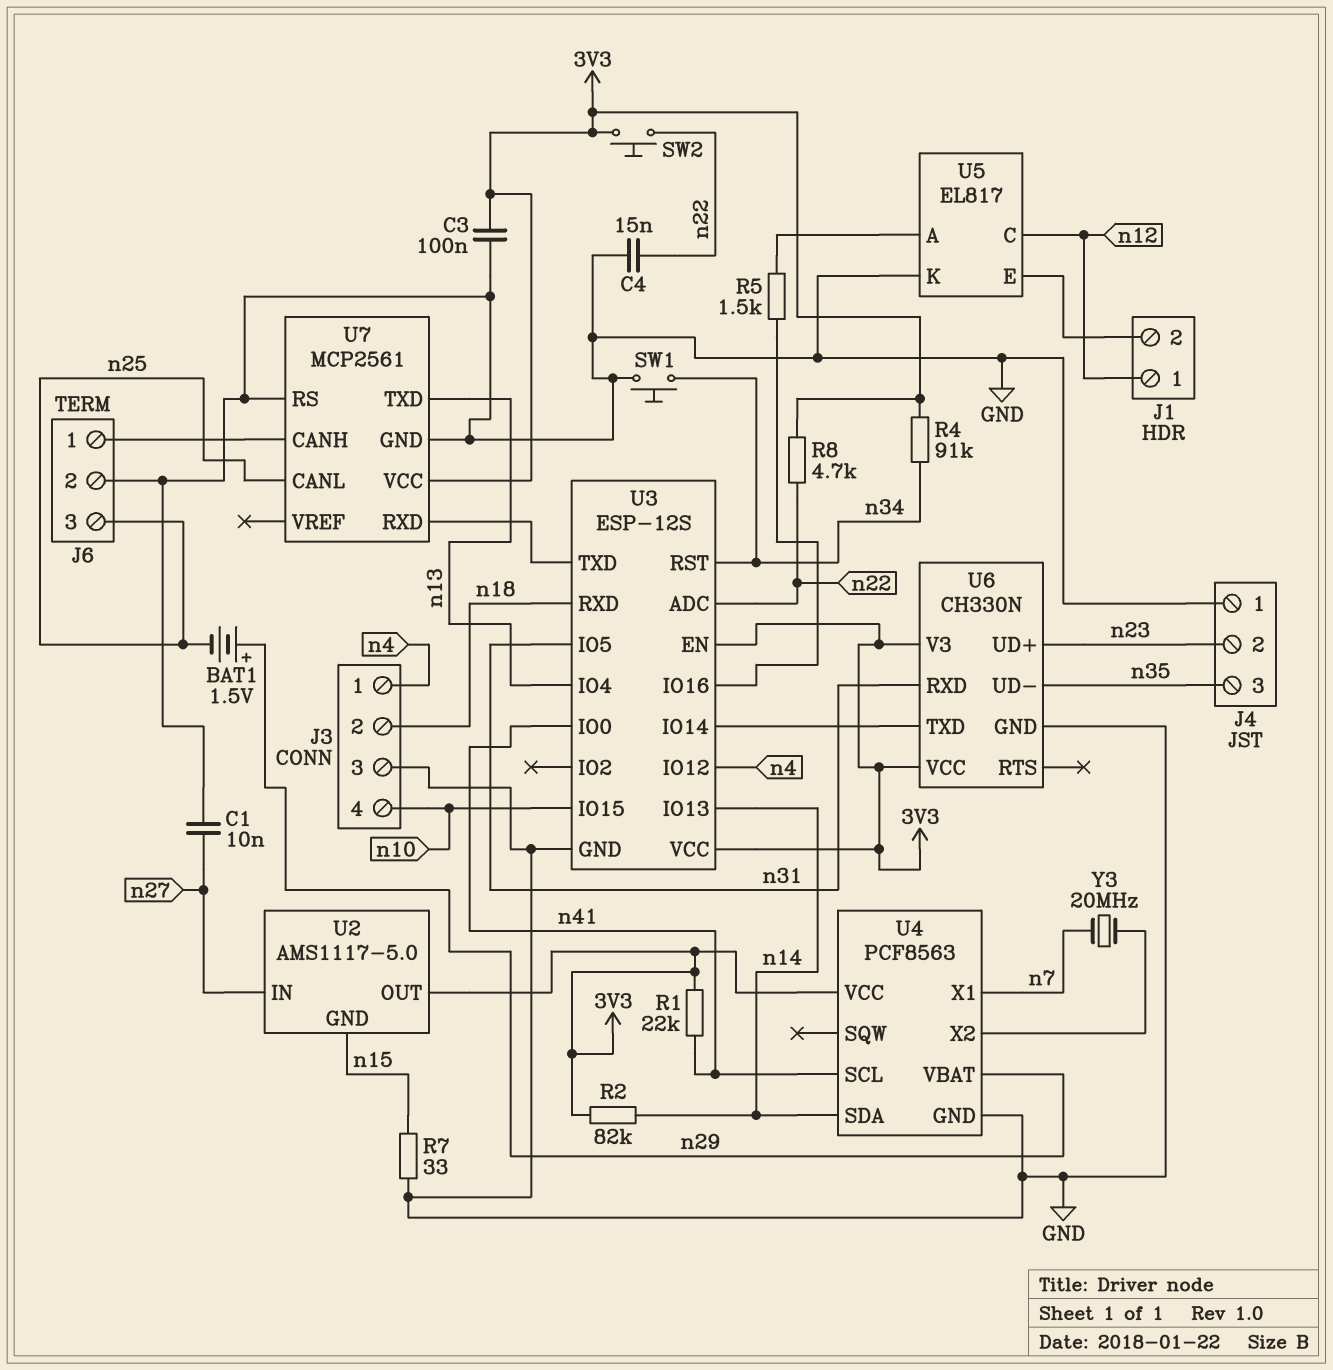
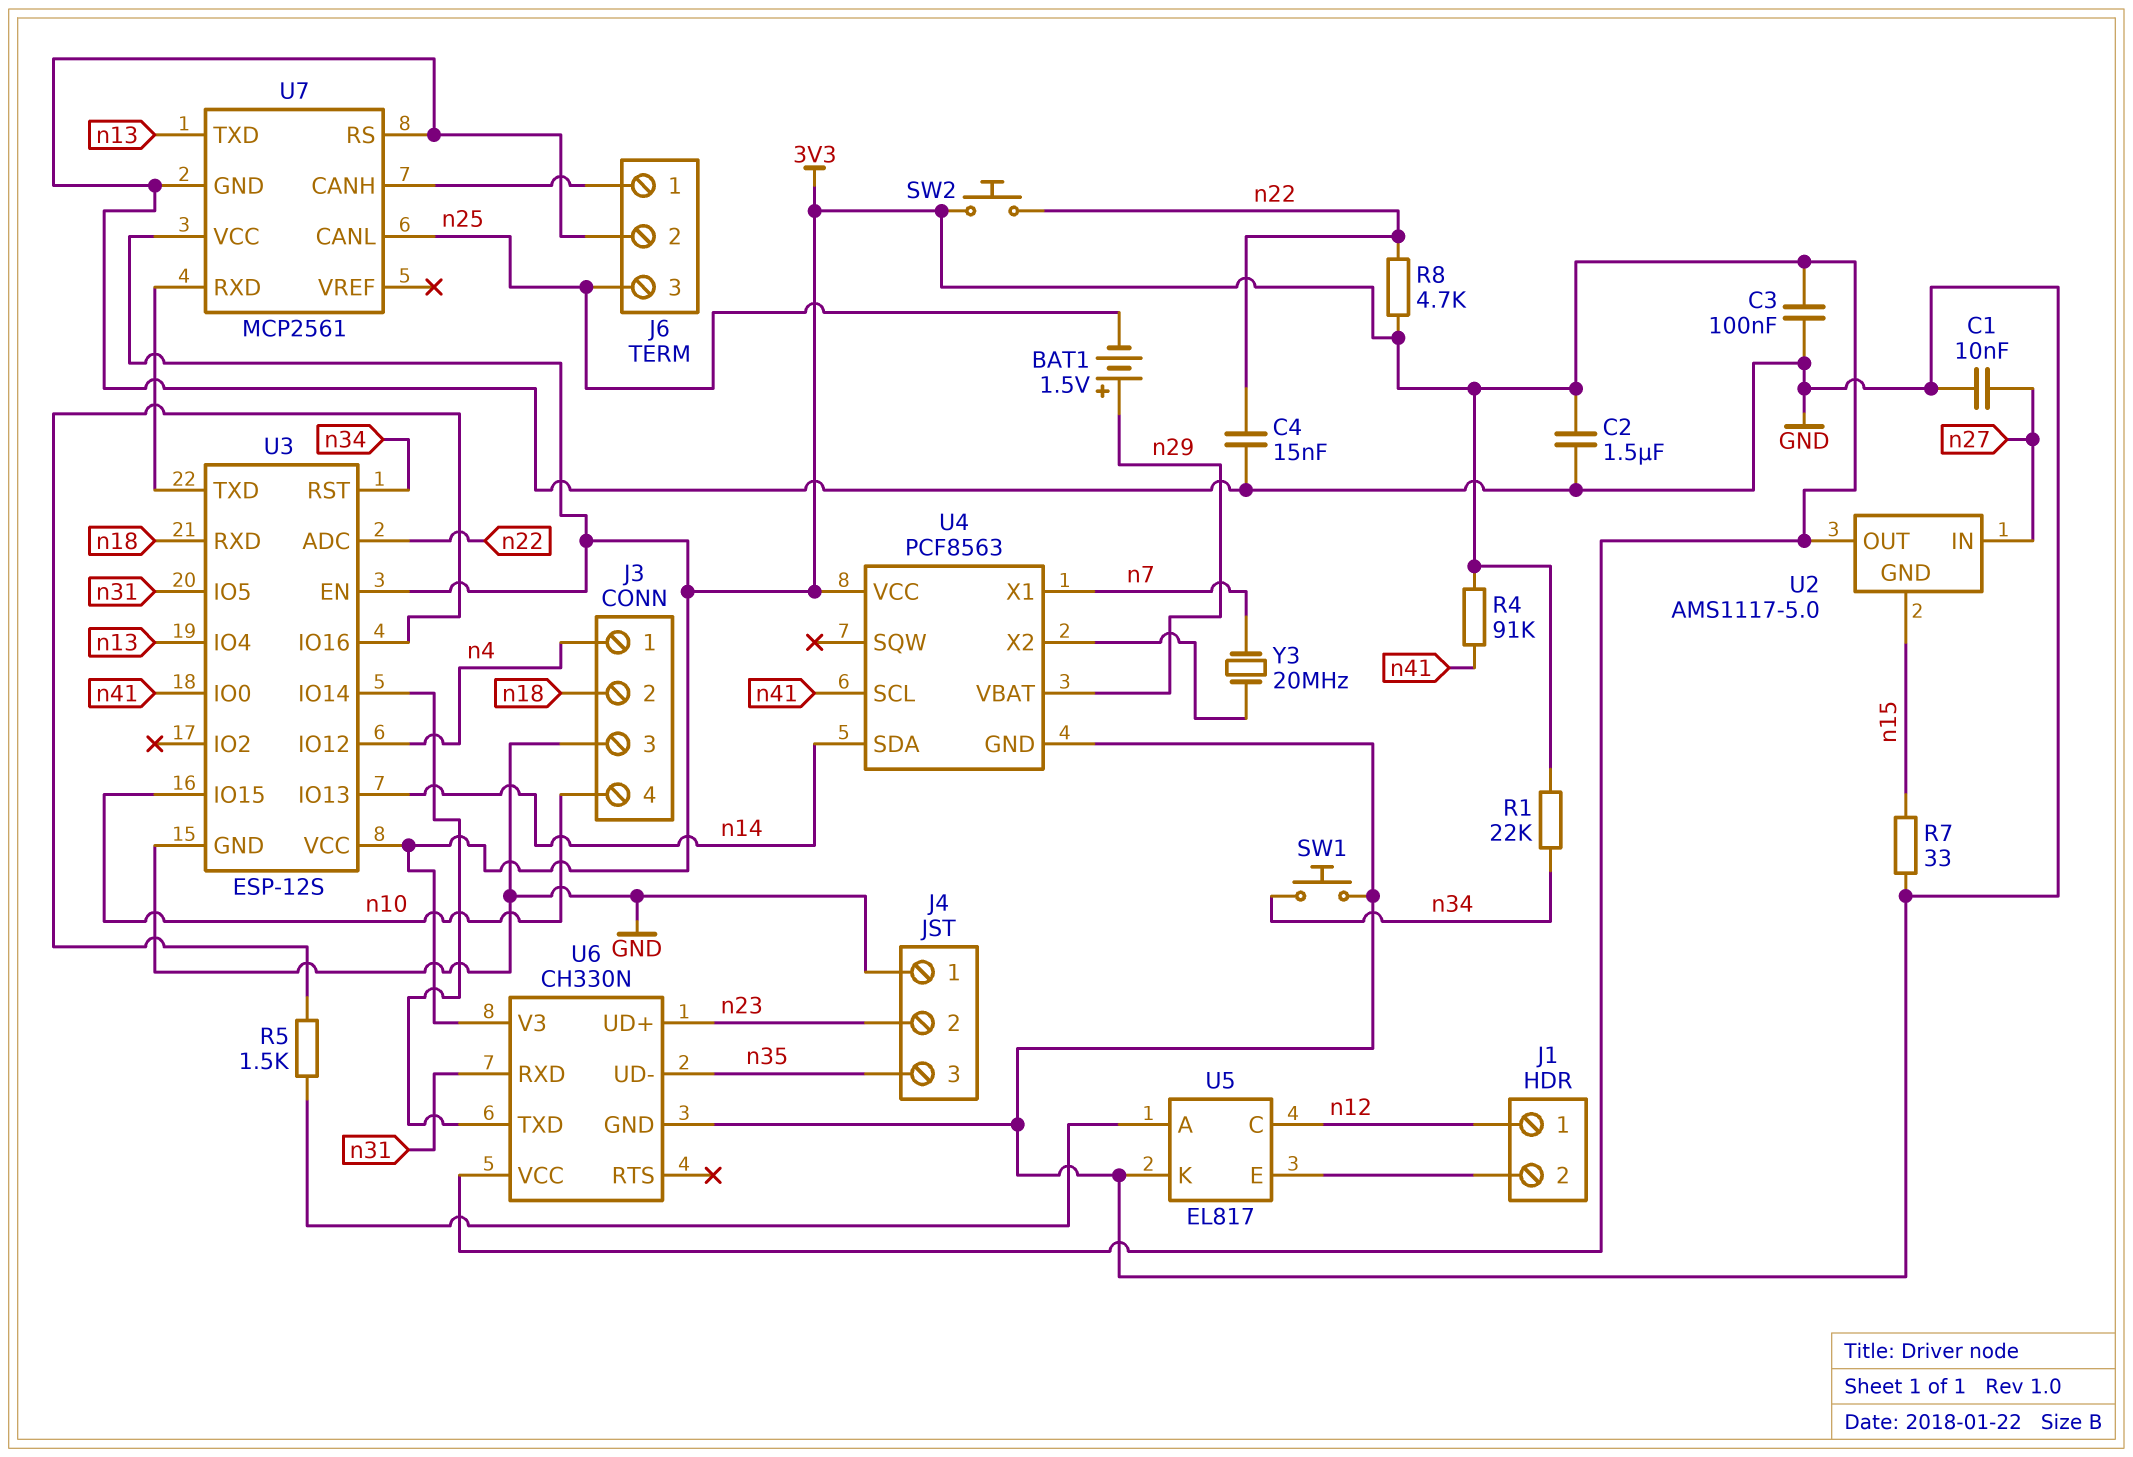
C2: none -> 1.5uF (3V3, GND)
R1: 22k (3V3, n41) -> 22k (3V3, n34)
R2: 82k (3V3, n14) -> none
R4: 91k (3V3, n34) -> 91k (3V3, n41)

